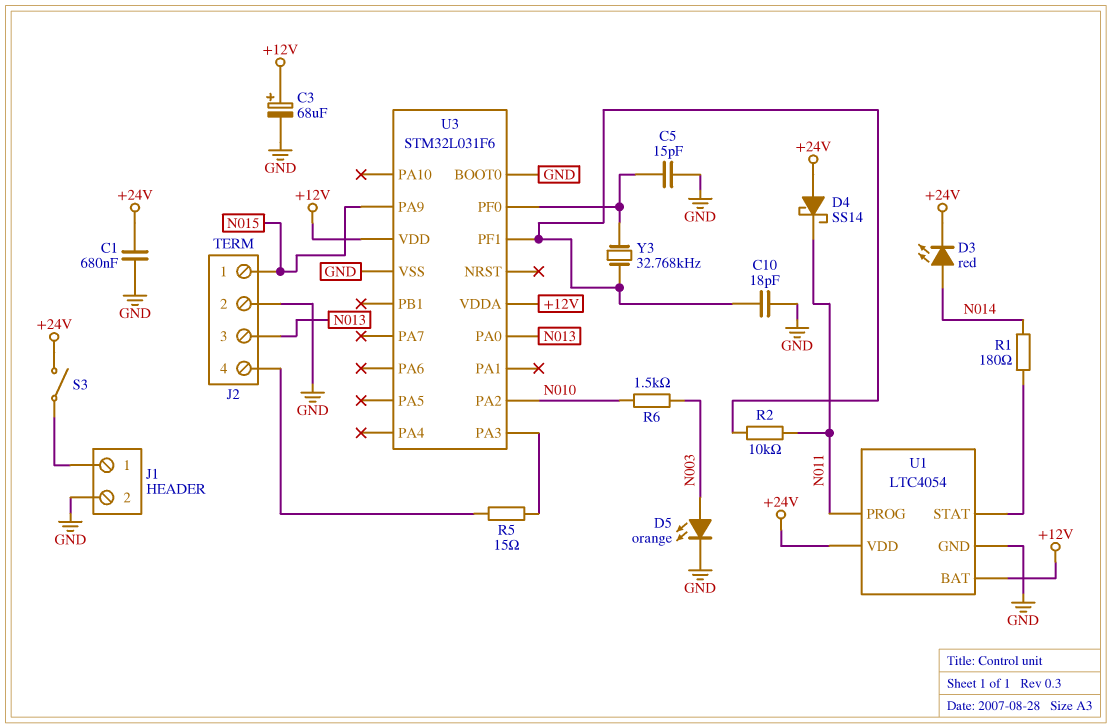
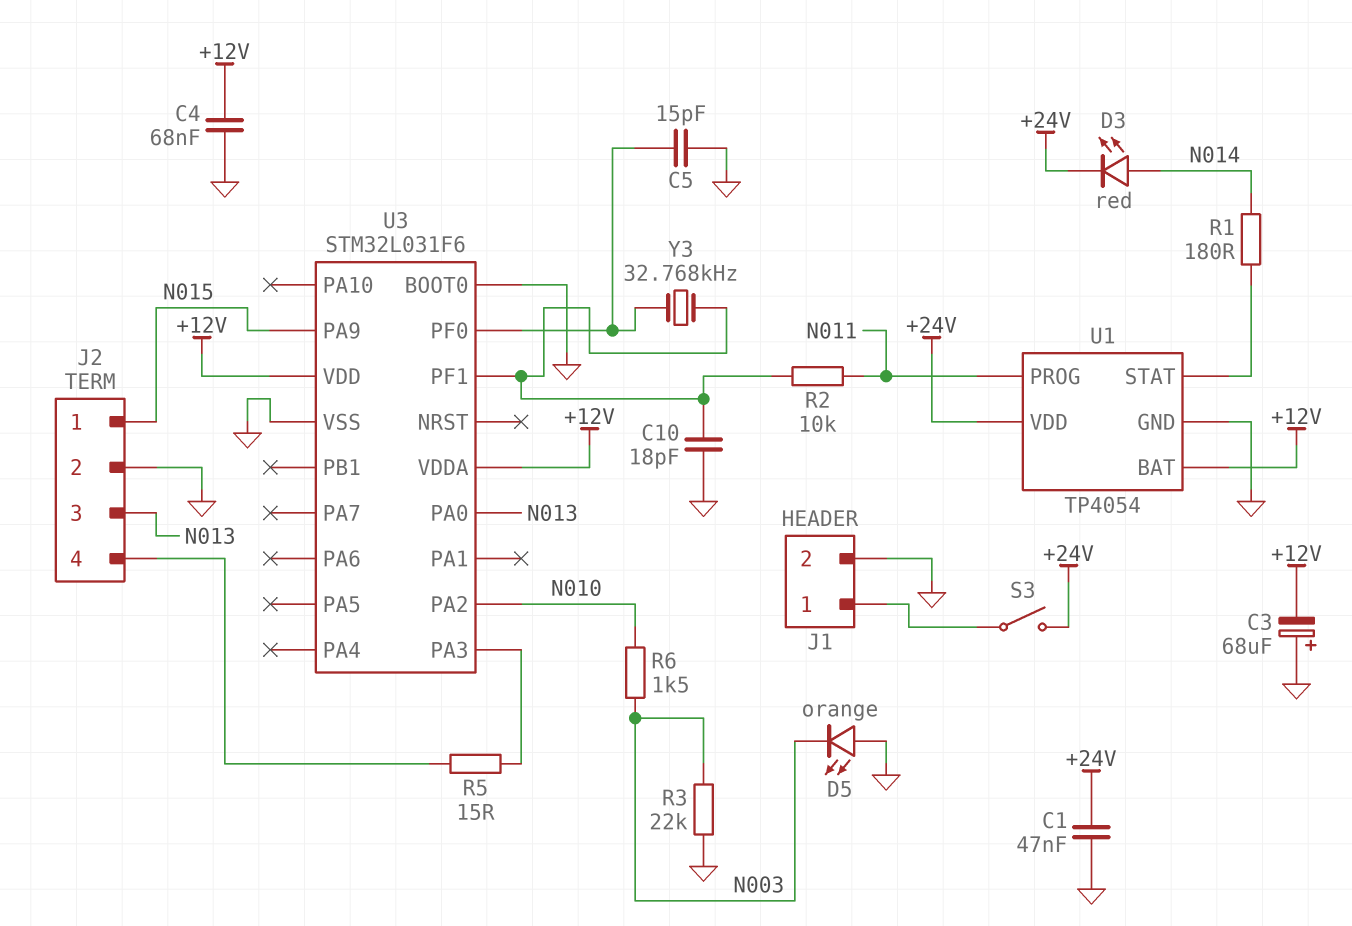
C1: 680nF (+24V, GND) -> 47nF (+24V, GND)
C3: 68uF (plus +12V, minus GND) -> 68uF (plus GND, minus +12V)
C4: none -> 68nF (+12V, GND)
D4: schottky SS14 (A +24V, K N011) -> none
D5: LED orange (A N003, K GND) -> LED orange (A GND, K N003)
R3: none -> 22k (GND, N003)
U1: LTC4054 -> TP4054

